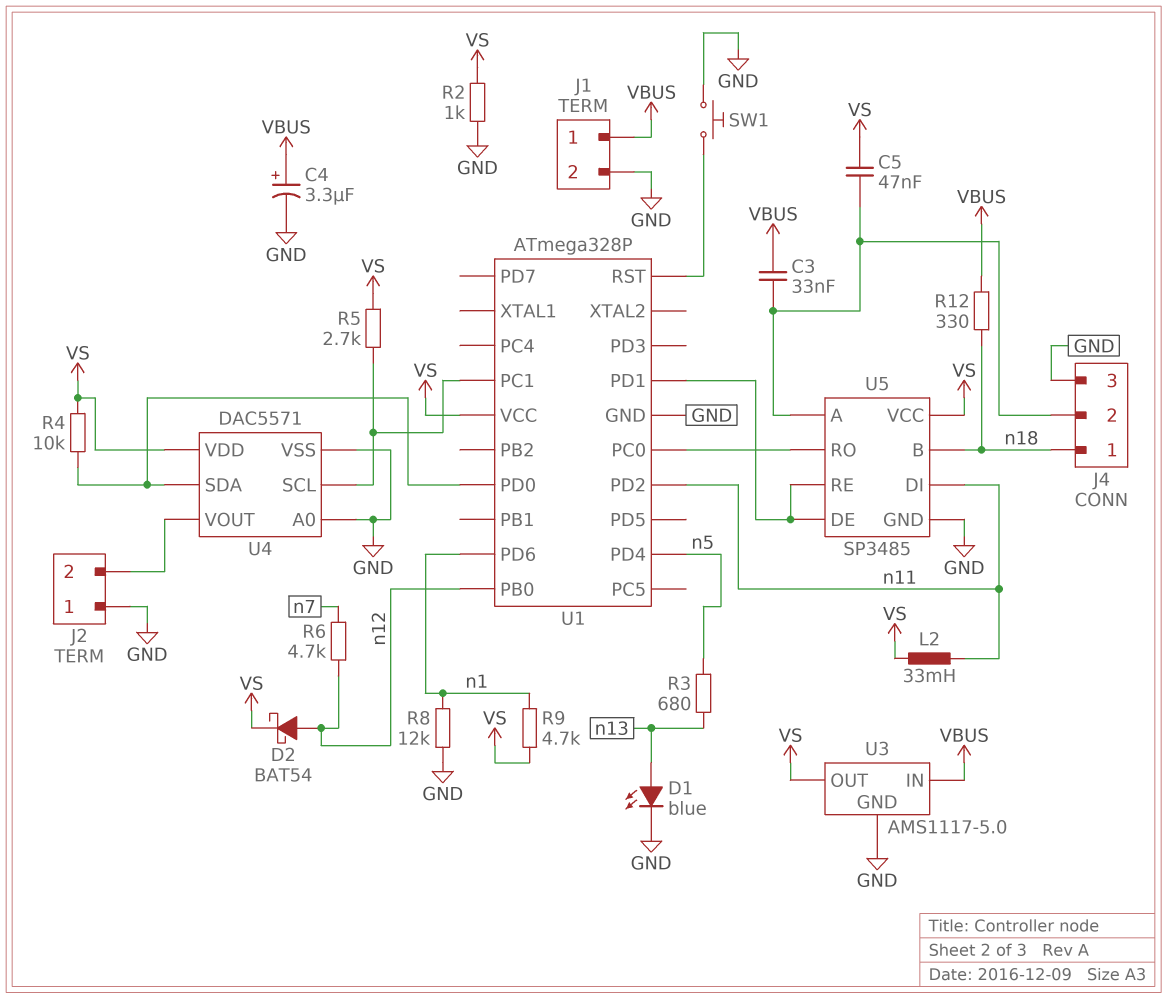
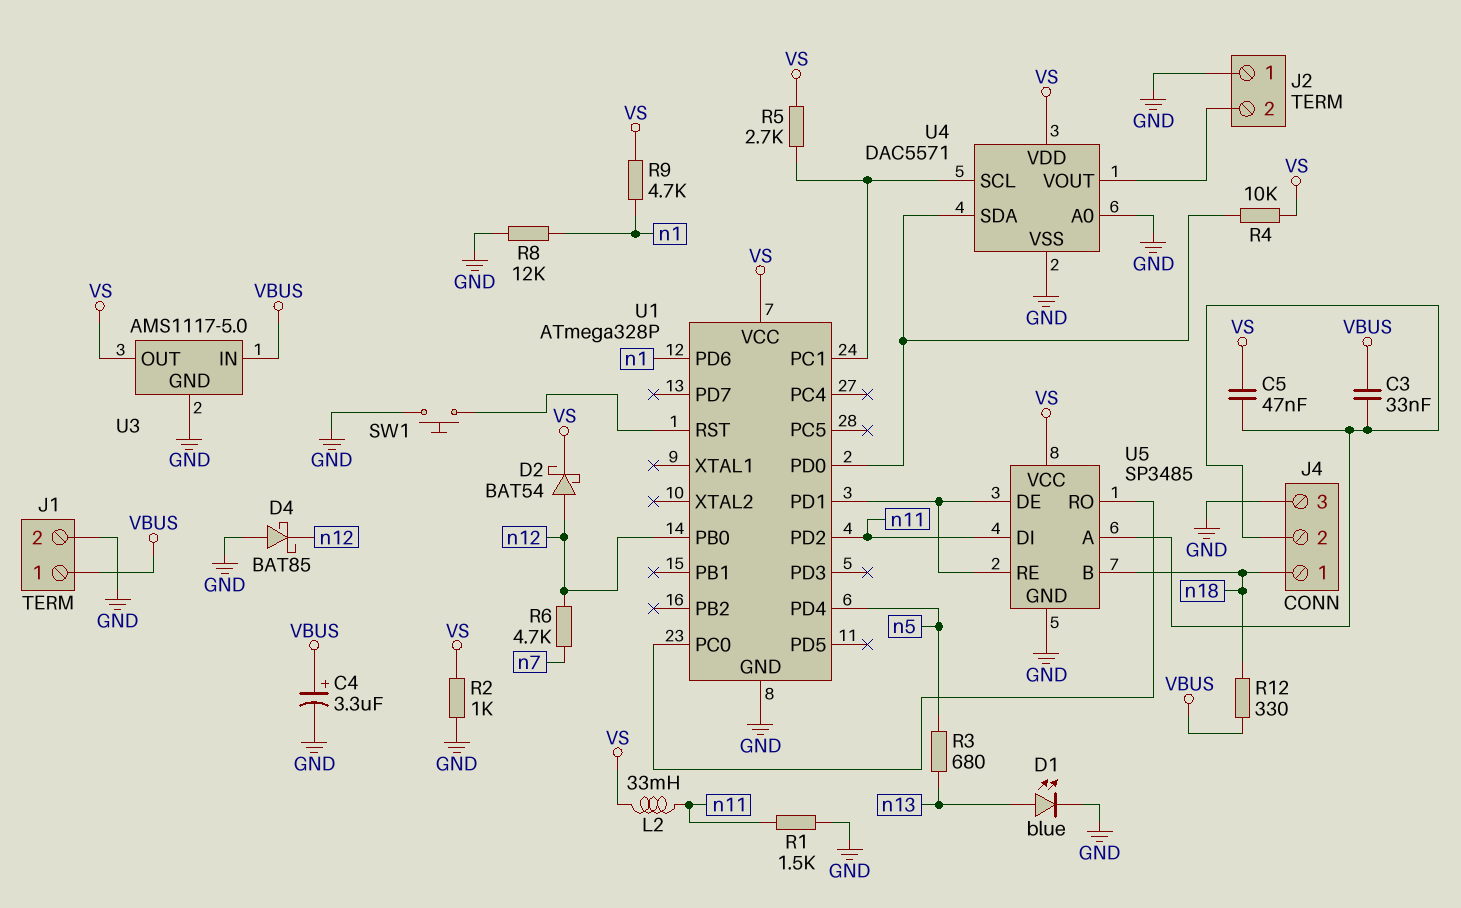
D4: none -> schottky BAT85 (A GND, K n12)
R1: none -> 1.5k (GND, n11)

